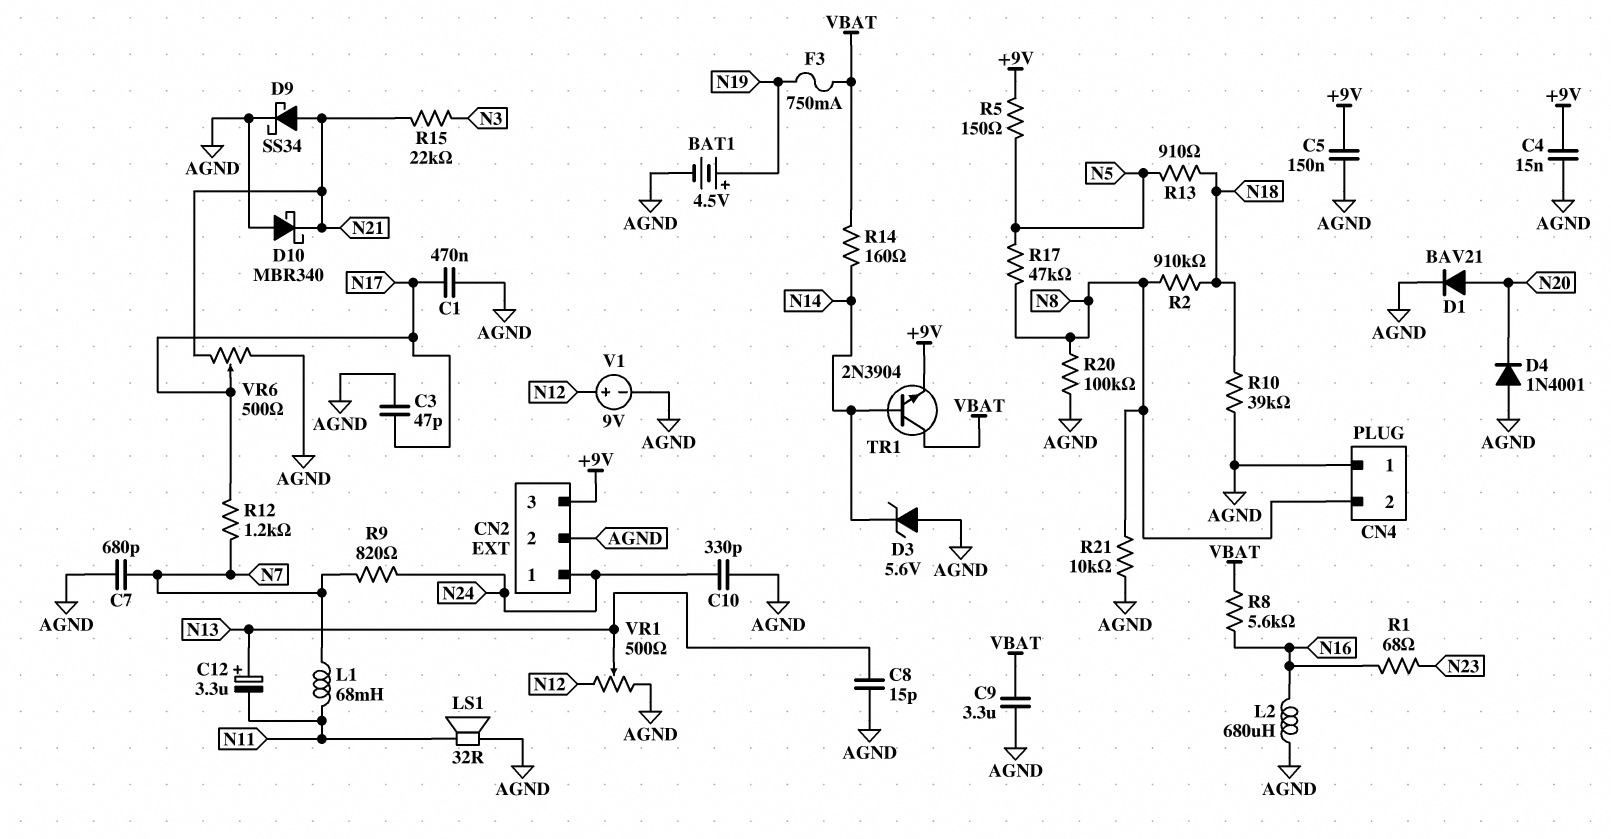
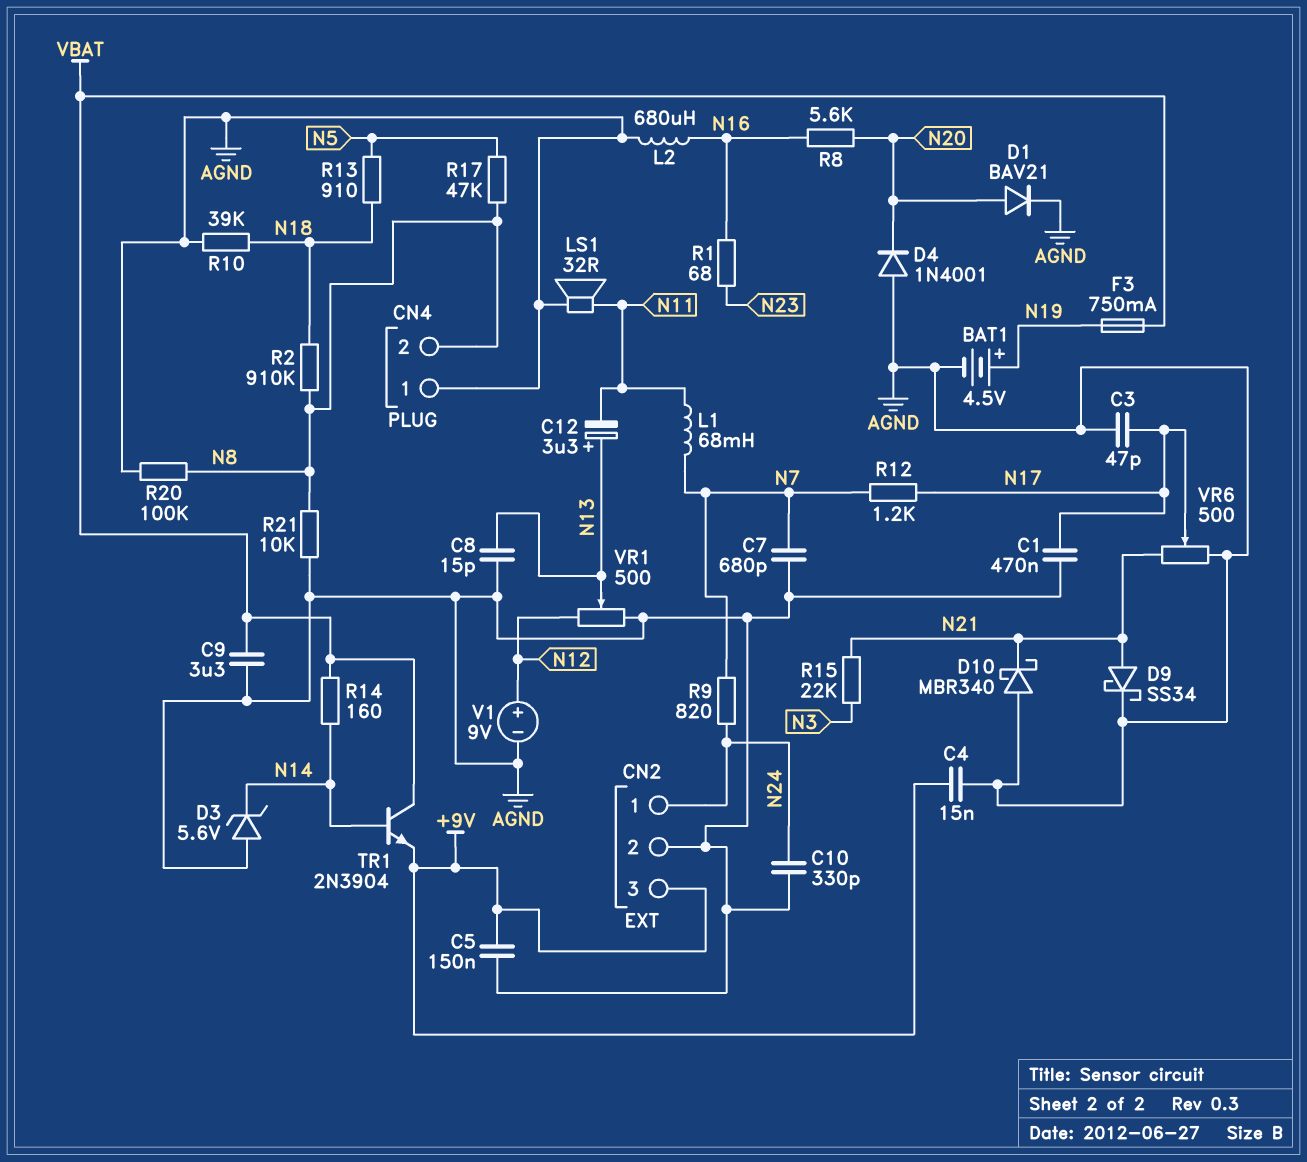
R5: 150 (+9V, N5) -> none
R8: 5.6k (N16, VBAT) -> 5.6k (N16, N20)

